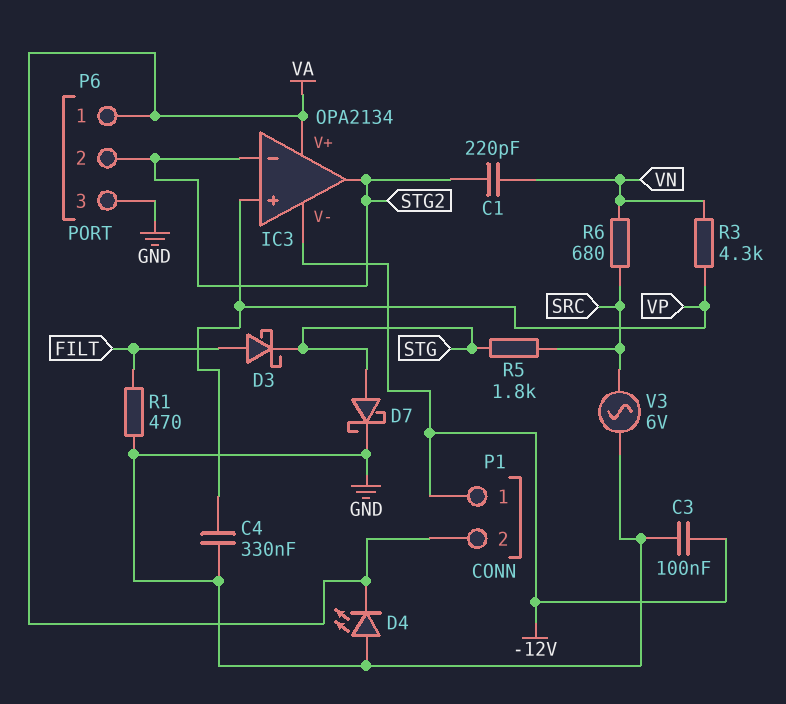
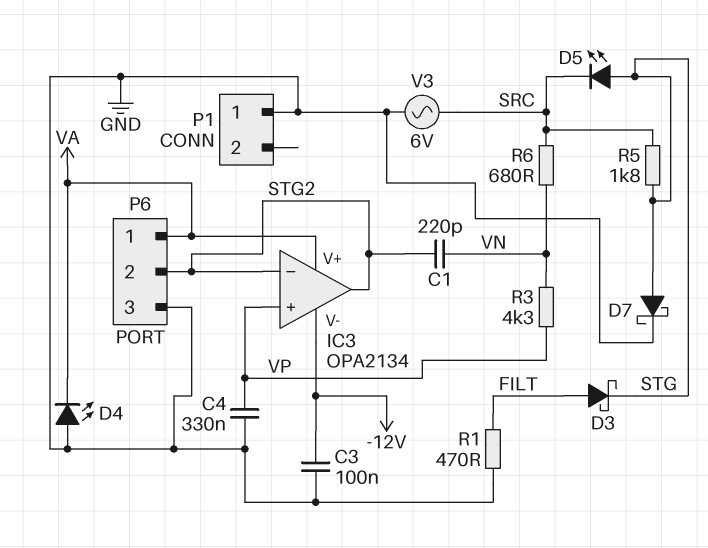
D5: none -> LED (A STG, K SRC)
P1 pin 1: -12V -> GND
P1 pin 2: VA -> none

